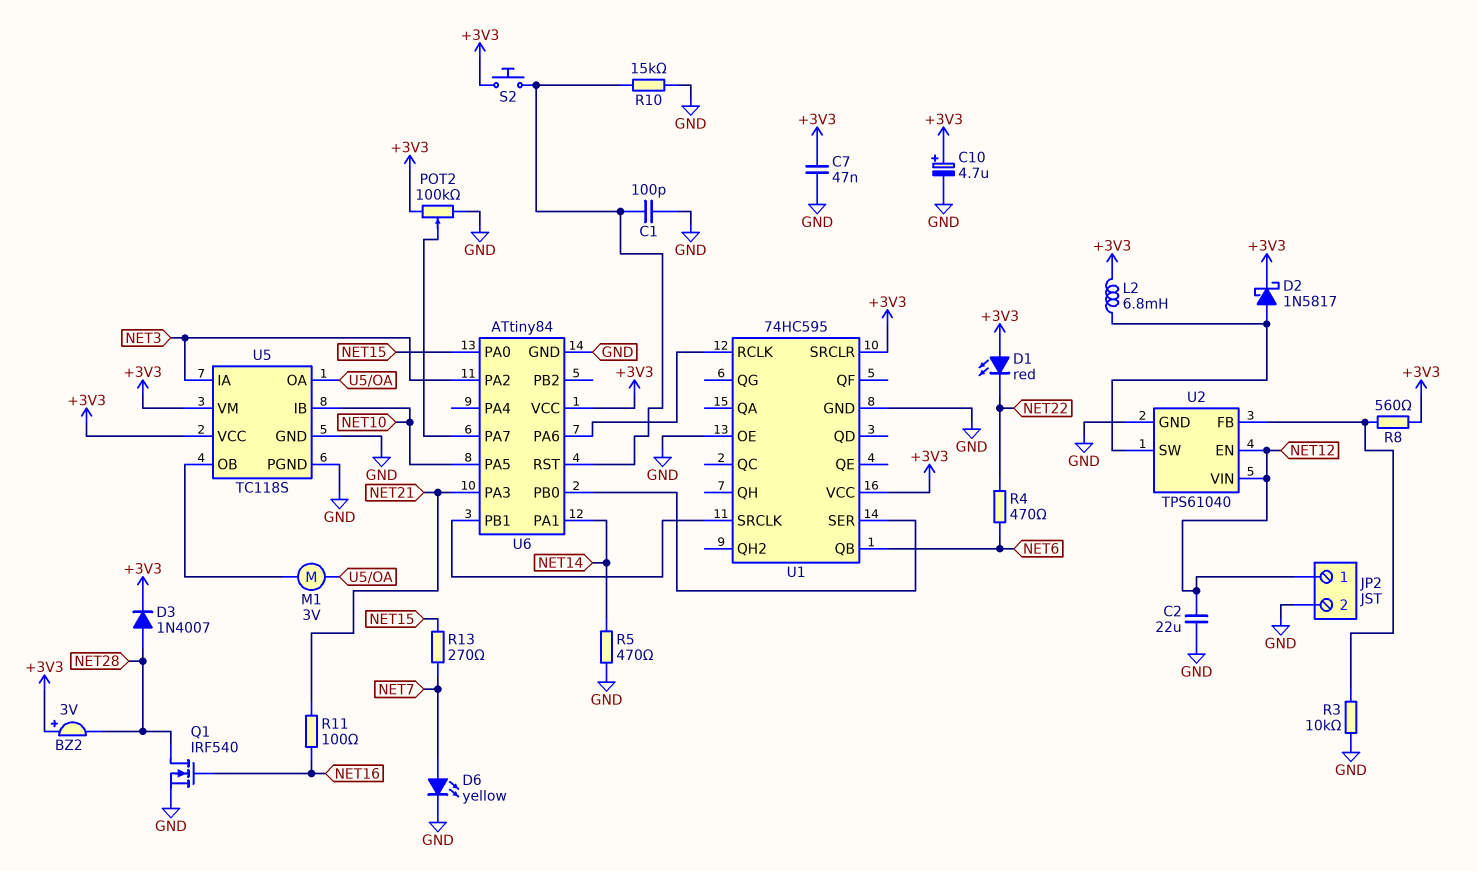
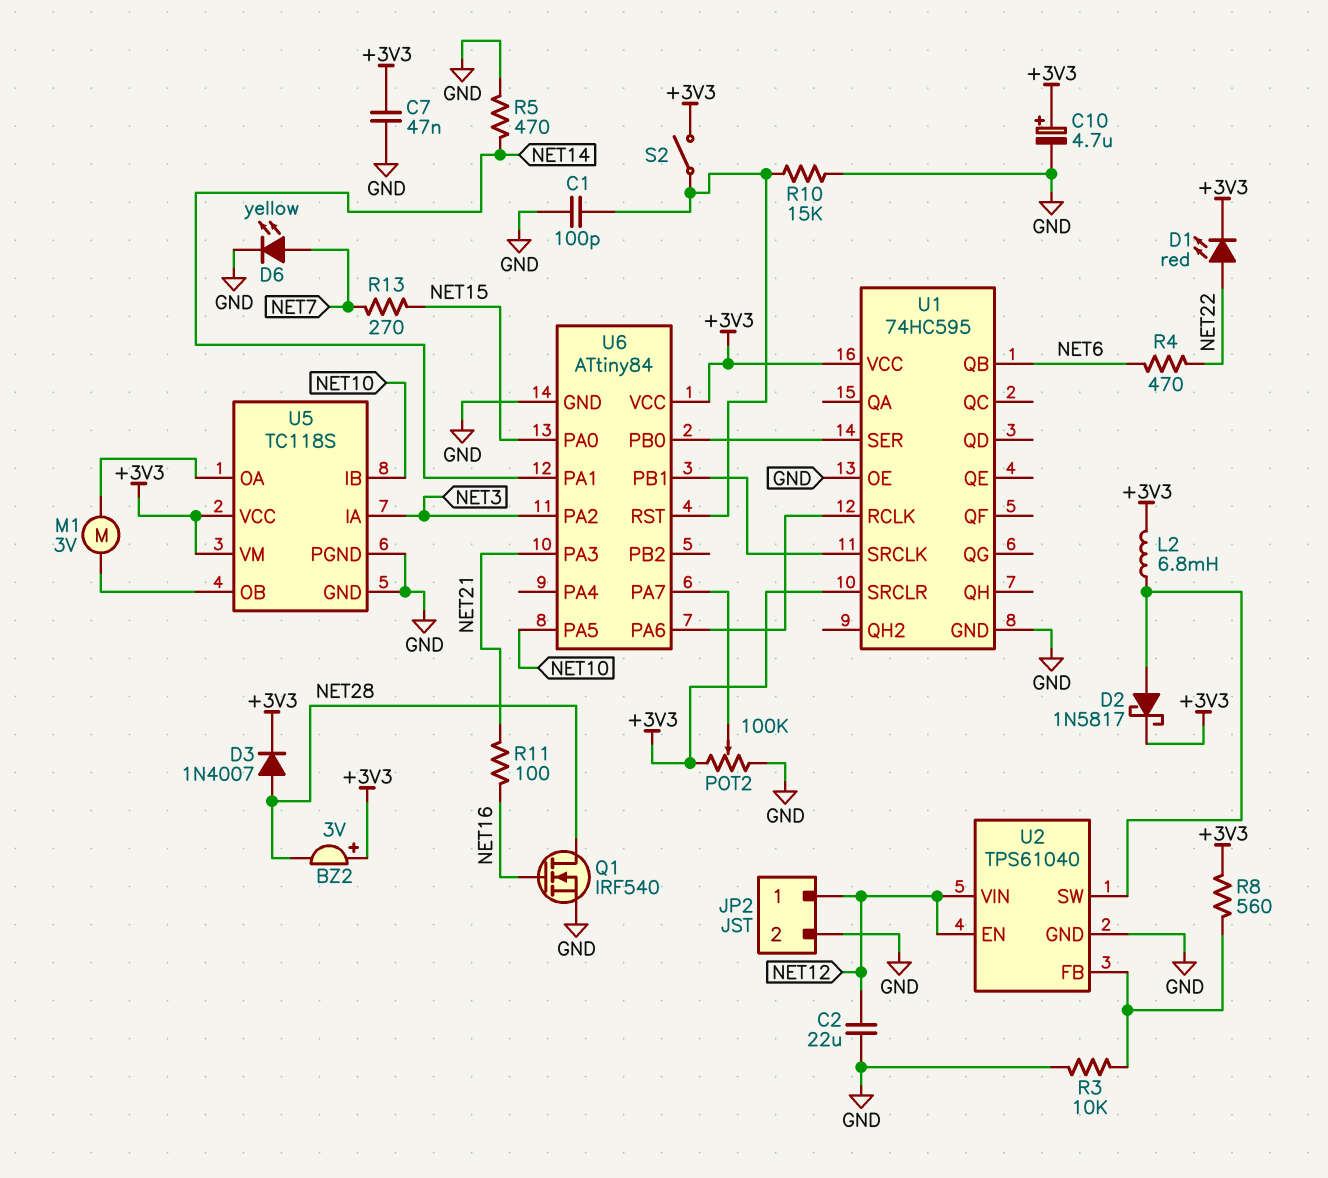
D1: LED red (A +3V3, K NET22) -> LED red (A NET22, K +3V3)
S2: button (+3V3, U6/RST) -> switch (+3V3, U6/RST)

